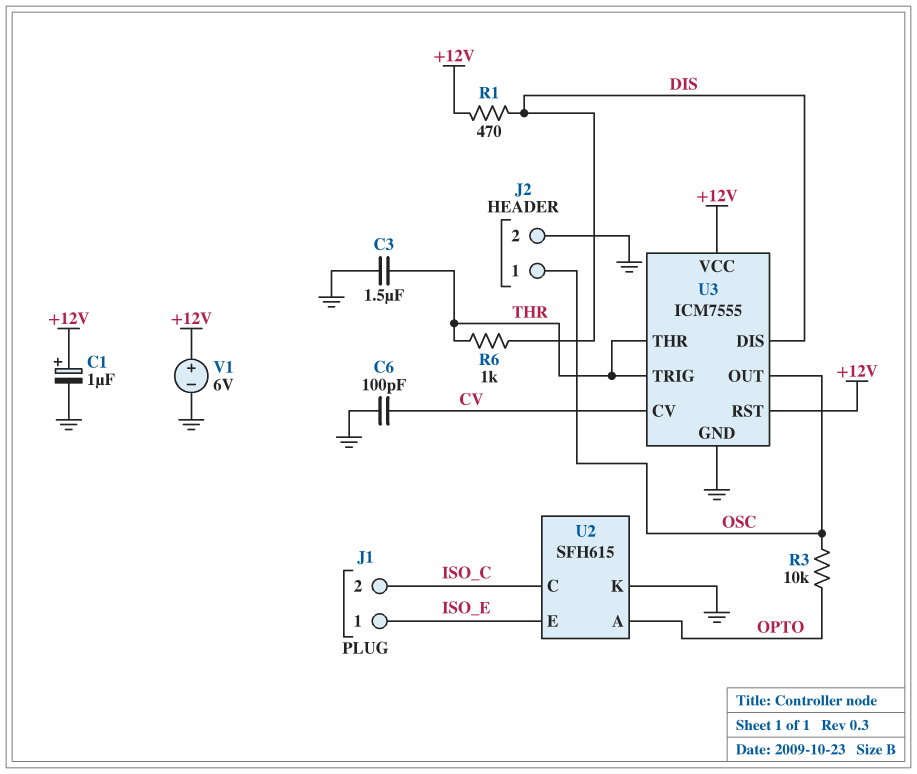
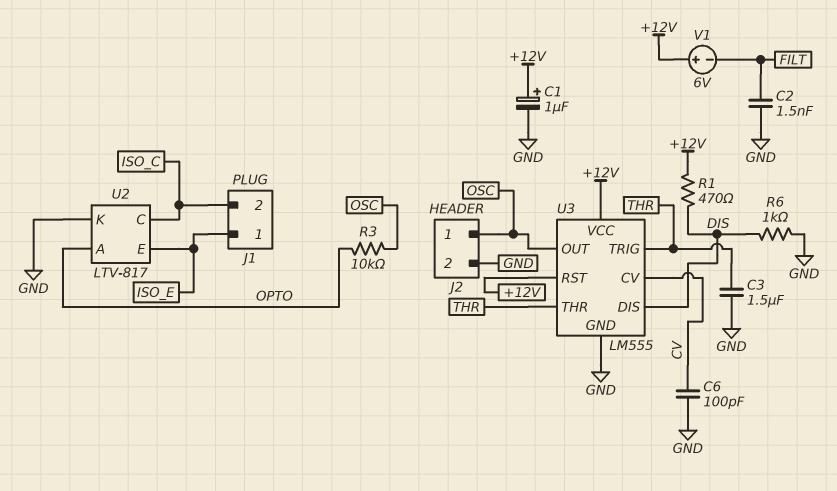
C2: none -> 1.5nF (FILT, GND)
R6: 1k (DIS, THR) -> 1k (DIS, GND)
U2: SFH615 -> LTV-817
U3: ICM7555 -> LM555
V1: 6V (plus +12V, minus GND) -> 6V (plus +12V, minus FILT)

